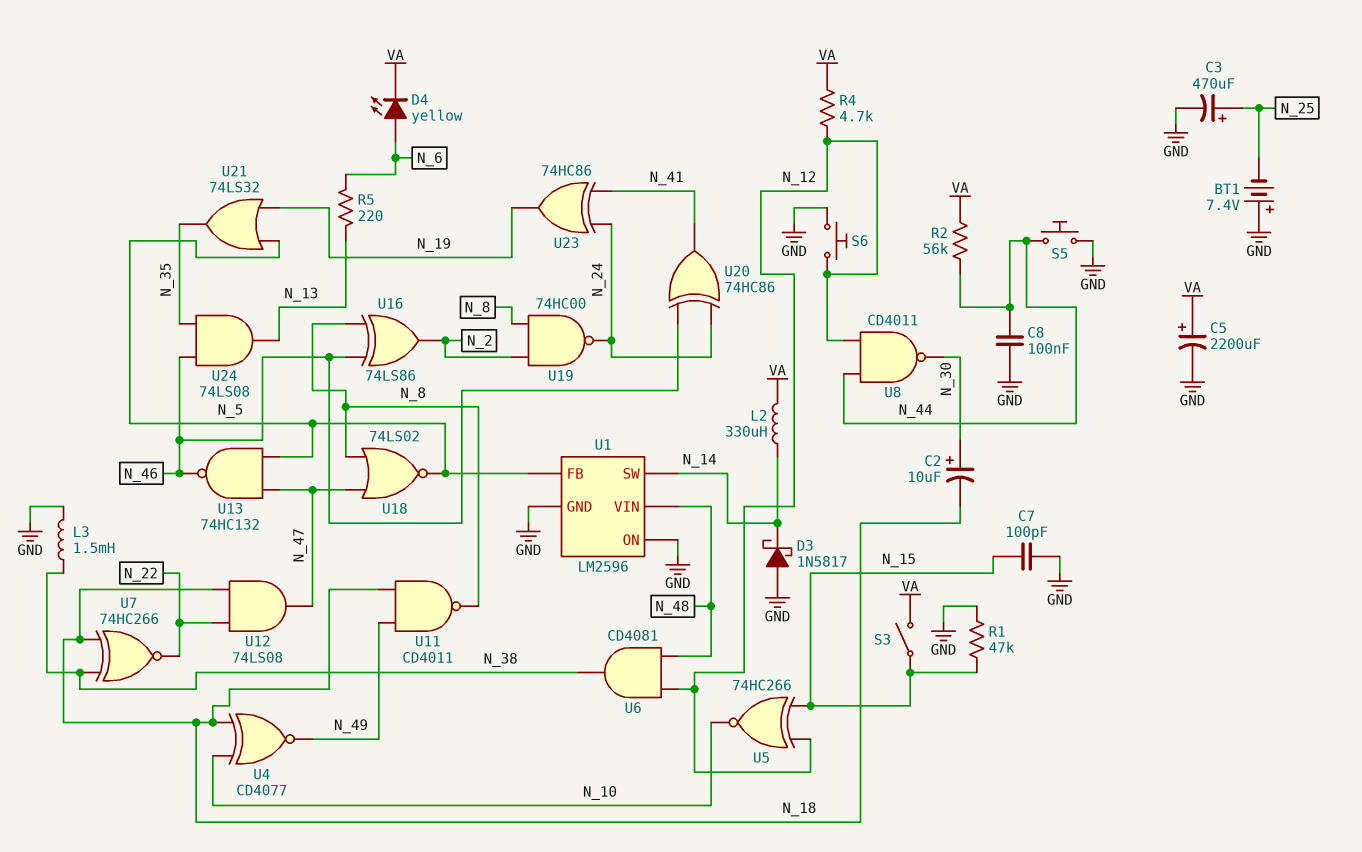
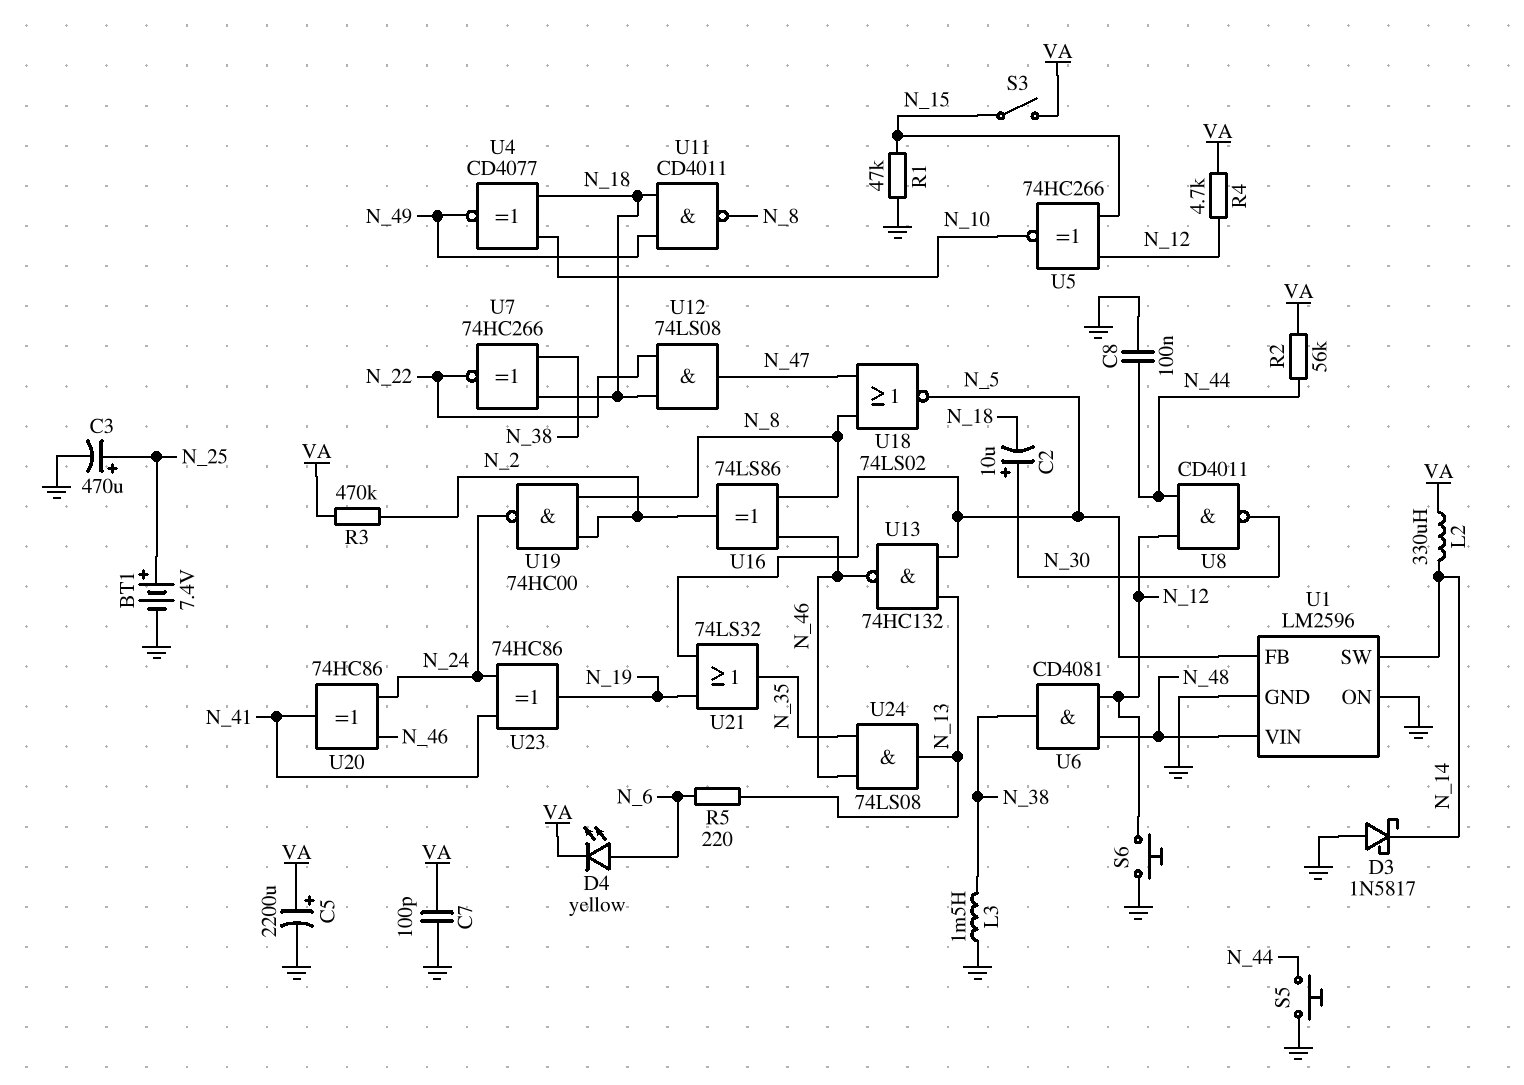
BT1: 7.4V (plus GND, minus N_25) -> 7.4V (plus N_25, minus GND)
C7: 100pF (GND, N_15) -> 100pF (GND, VA)
R3: none -> 470k (N_2, VA)
U13: NAND 74HC132 (in N_5, in N_47, out N_46) -> NAND 74HC132 (in N_5, in N_13, out N_46)

